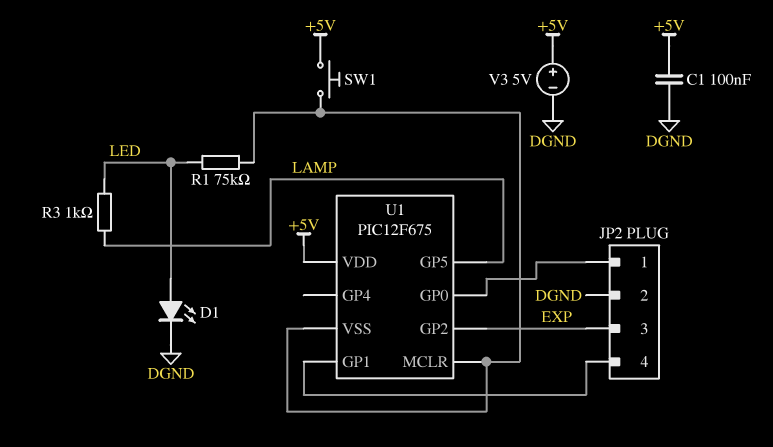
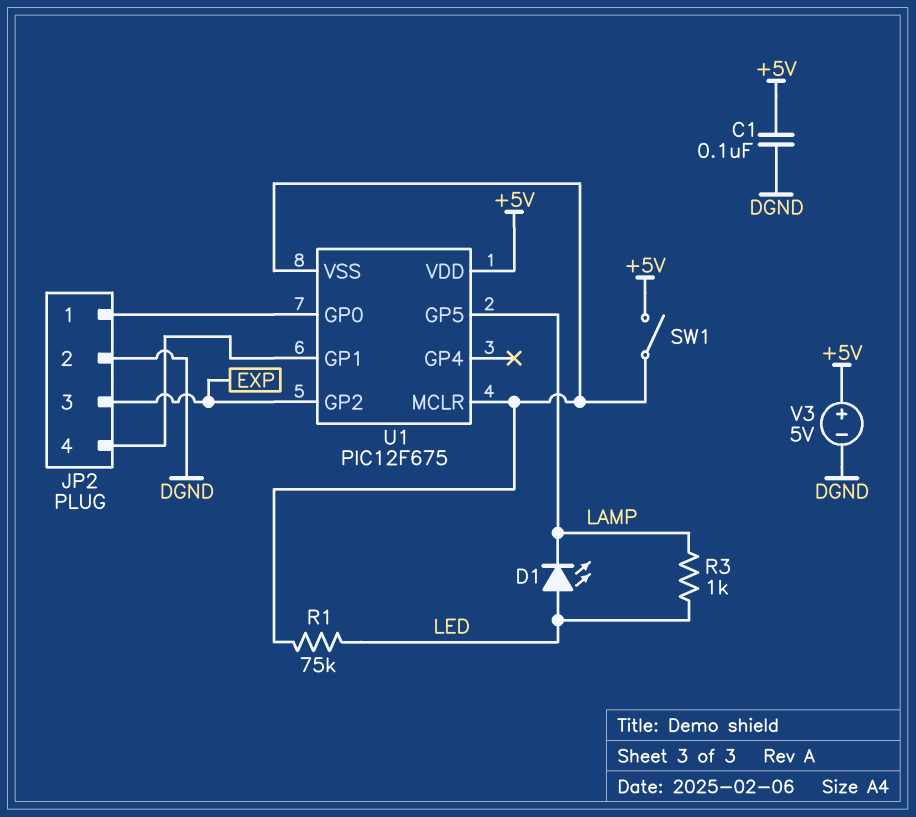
D1: LED (A LED, K DGND) -> LED (A LED, K LAMP)
SW1: button (+5V, U1/MCLR) -> switch (+5V, U1/MCLR)

